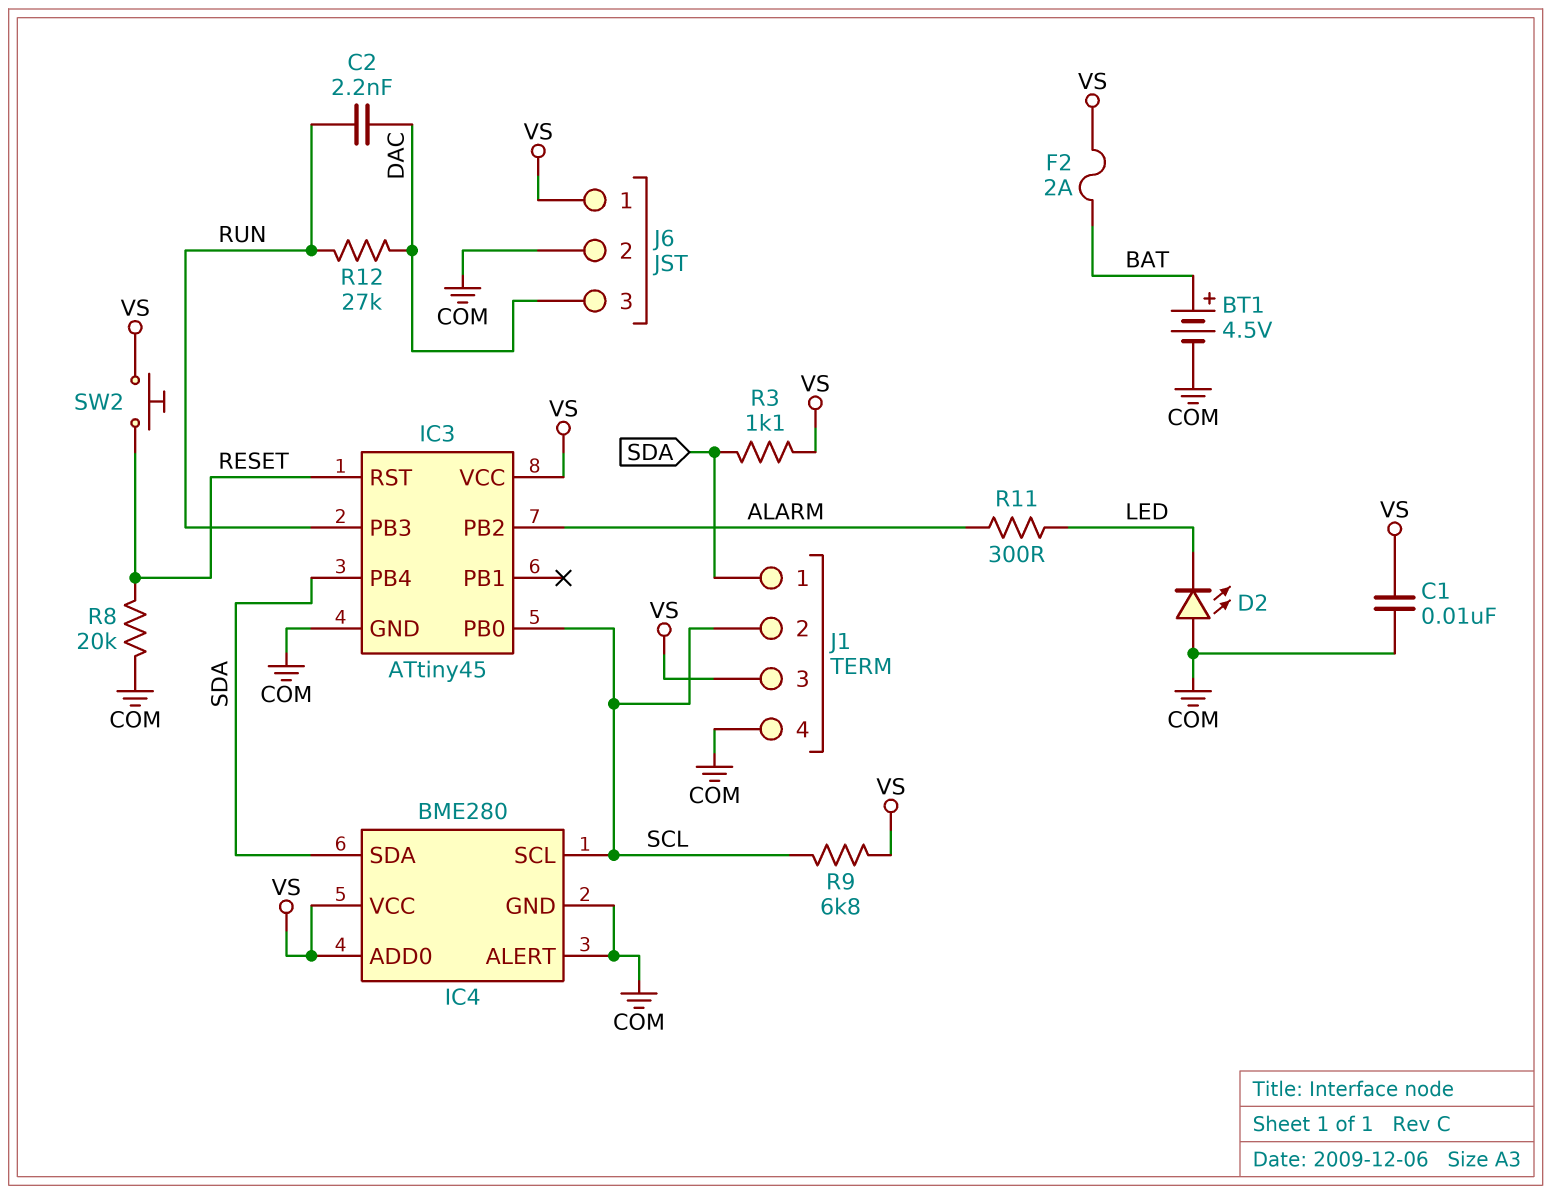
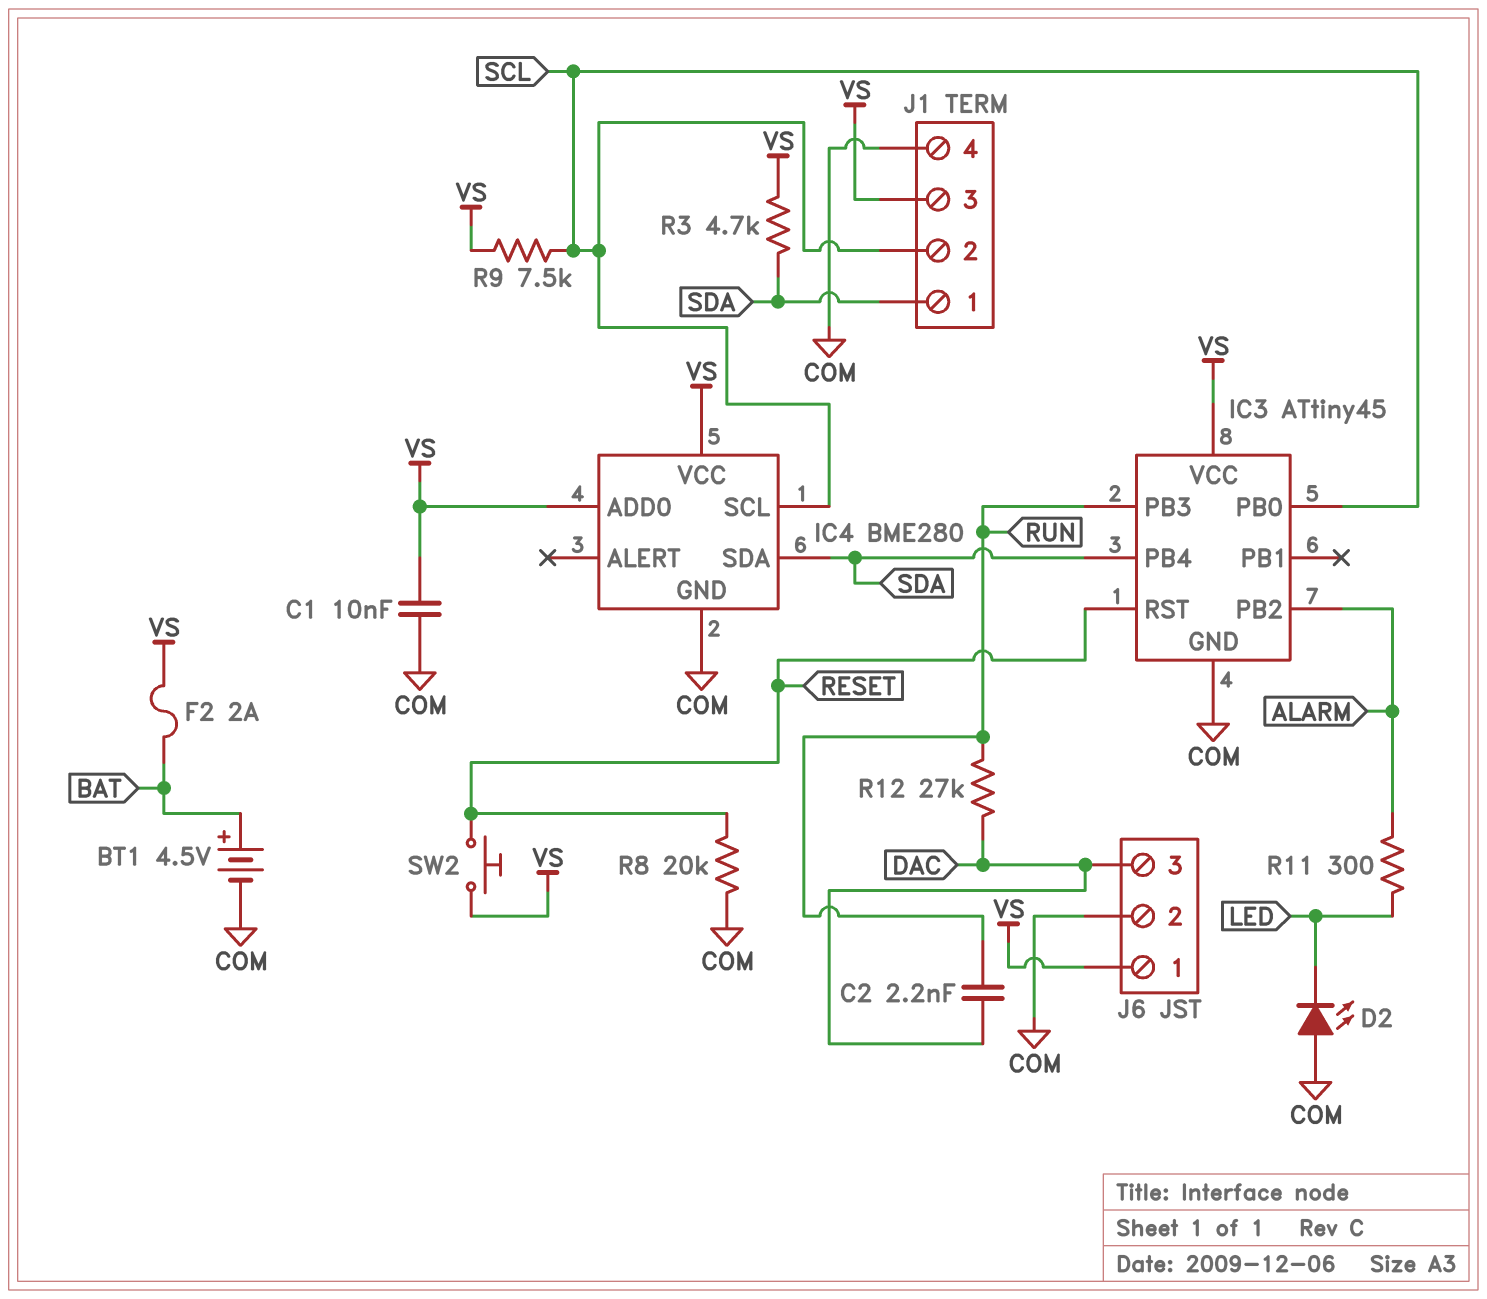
IC4 pin ALERT: COM -> none
R3: 1.1k (SDA, VS) -> 4.7k (SDA, VS)
R9: 6.8k (SCL, VS) -> 7.5k (SCL, VS)

